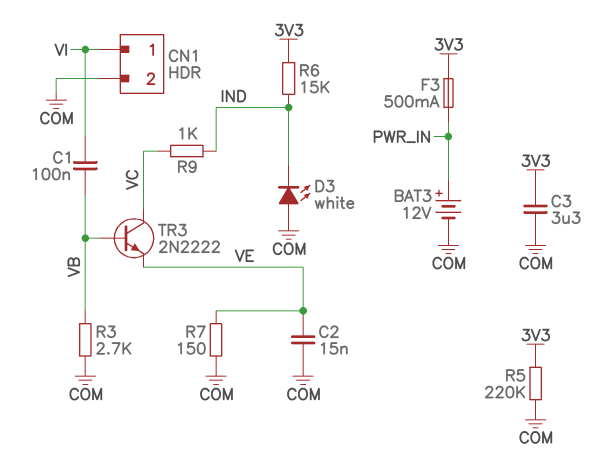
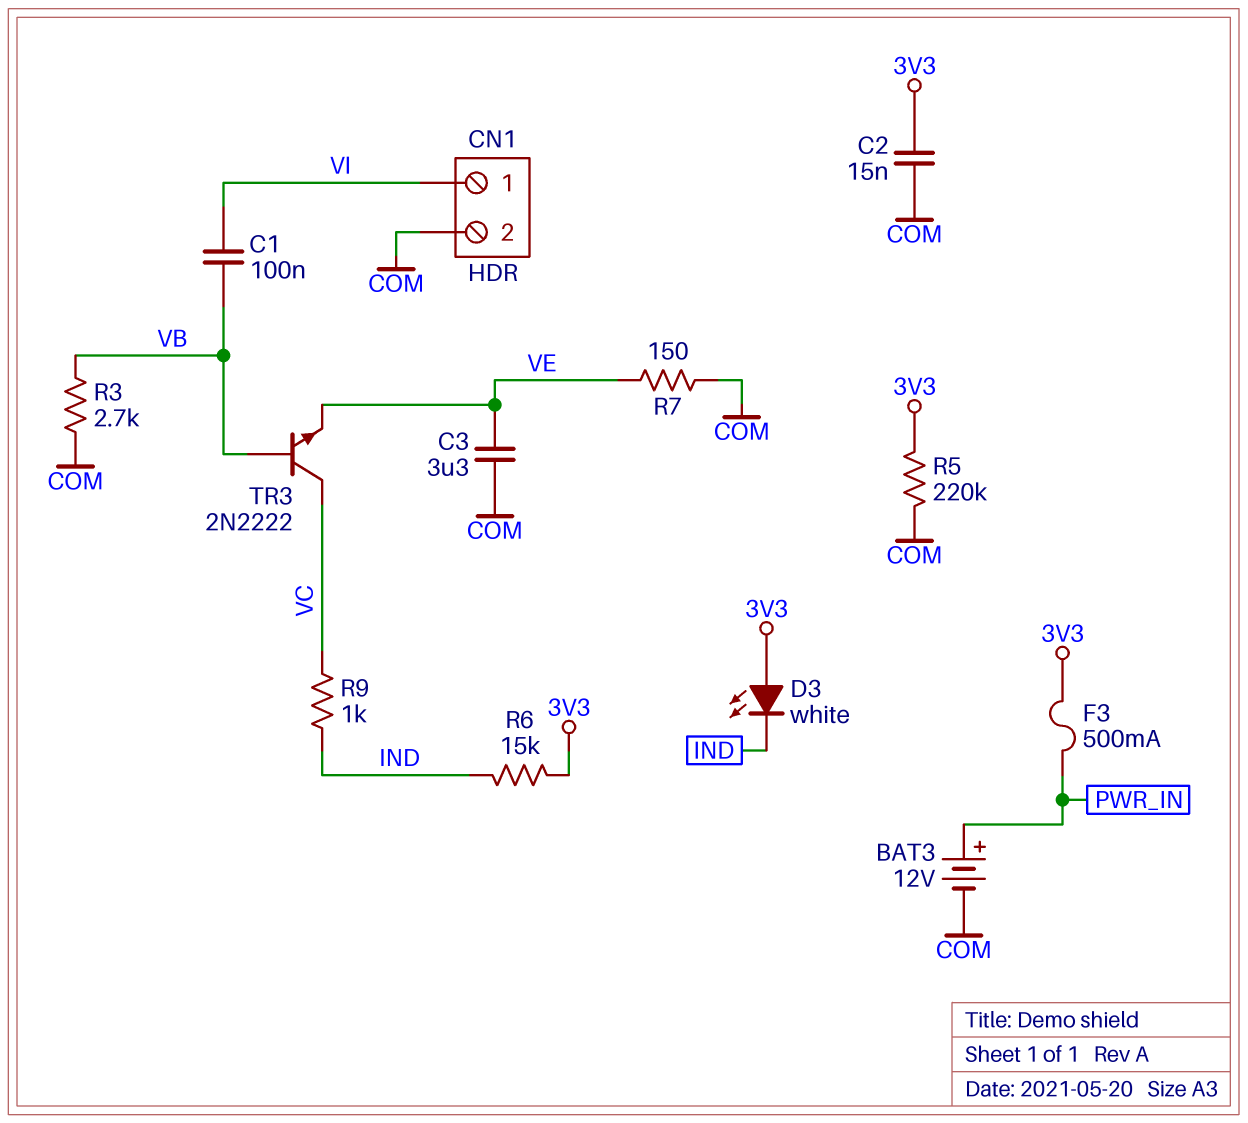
C2: 15nF (COM, VE) -> 15nF (3V3, COM)
C3: 3.3uF (3V3, COM) -> 3.3uF (COM, VE)
D3: LED white (A COM, K IND) -> LED white (A 3V3, K IND)

